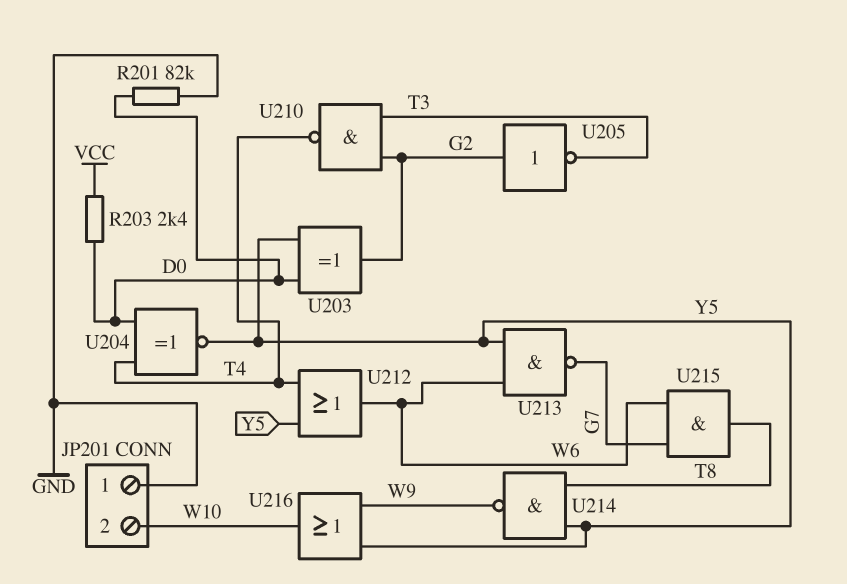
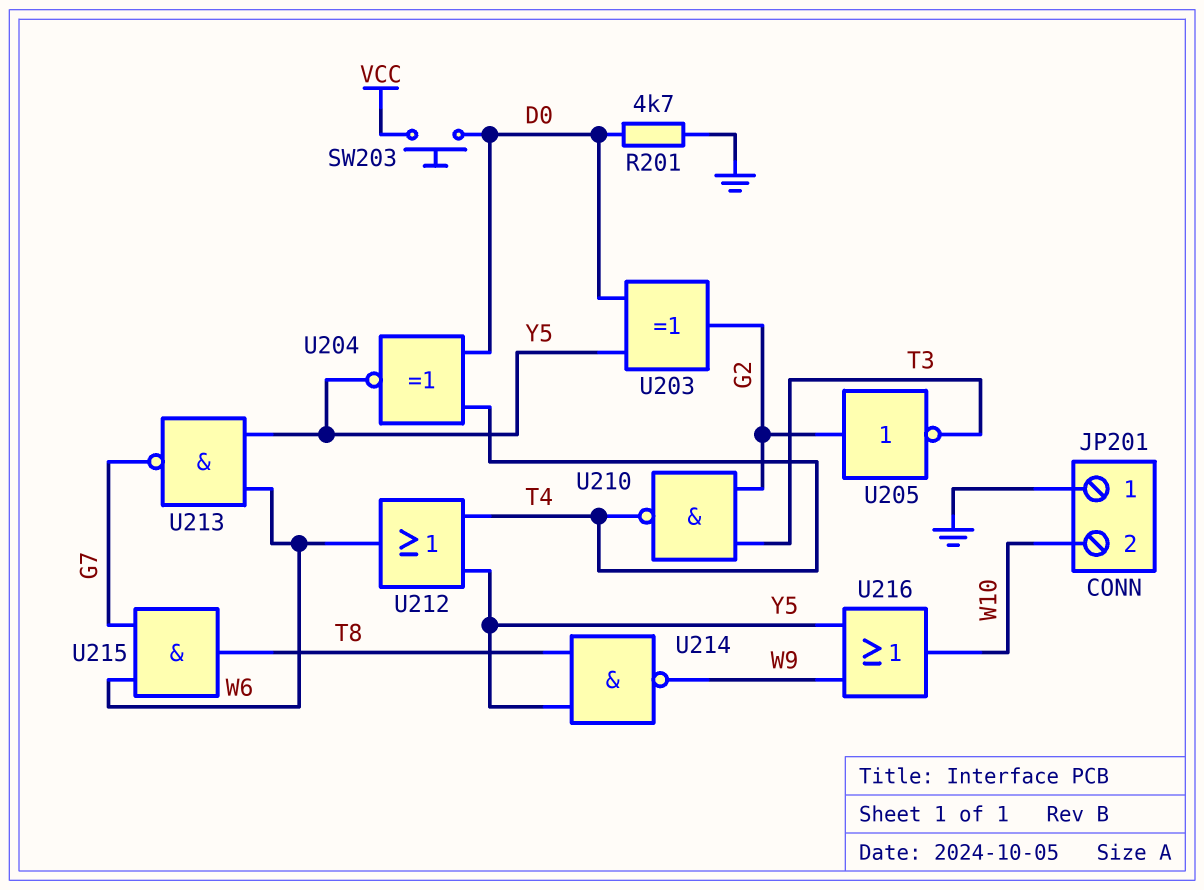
R201: 82k (D0, GND) -> 4.7k (D0, GND)
R203: 2.4k (D0, VCC) -> none
SW203: none -> button (D0, VCC)

